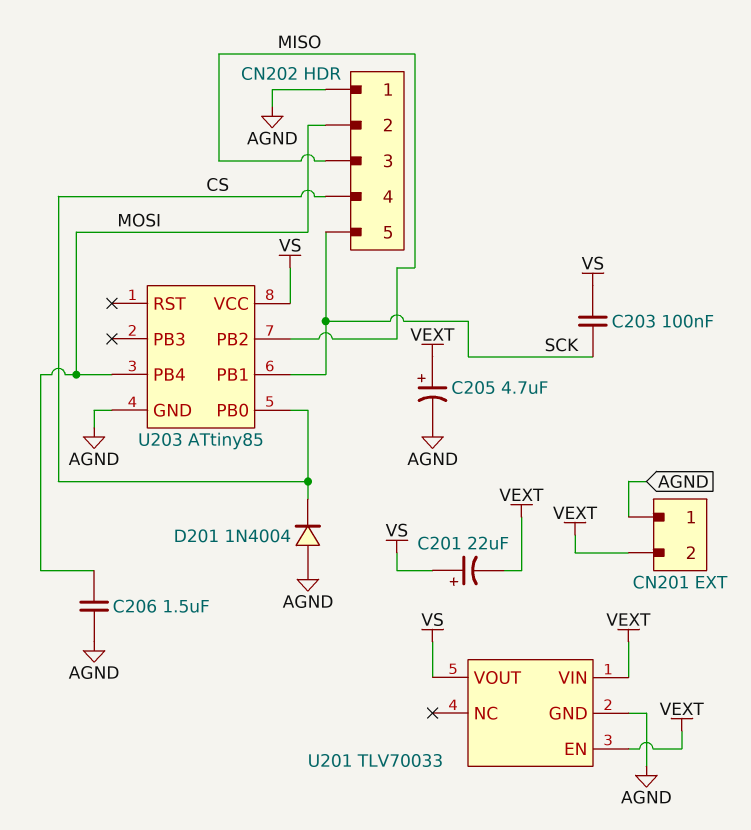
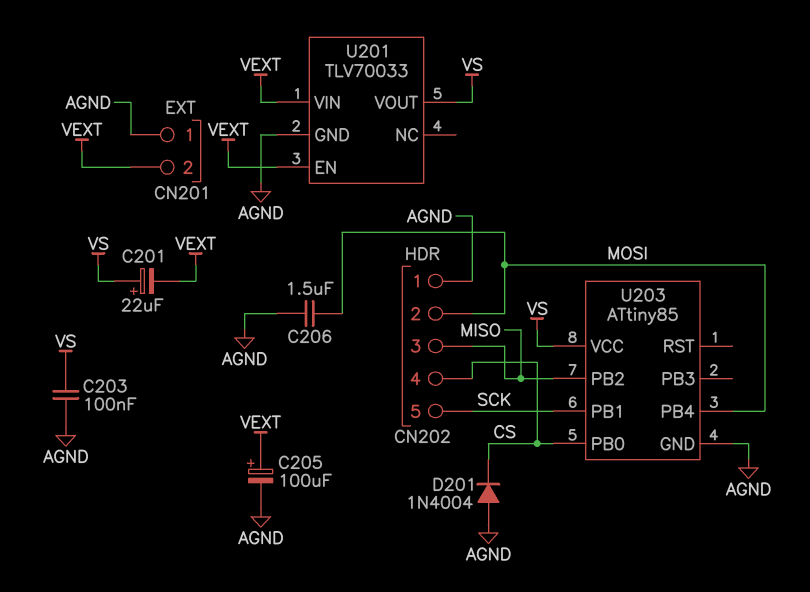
C203: 100nF (SCK, VS) -> 100nF (AGND, VS)
C205: 4.7uF (plus VEXT, minus AGND) -> 100uF (plus VEXT, minus AGND)

